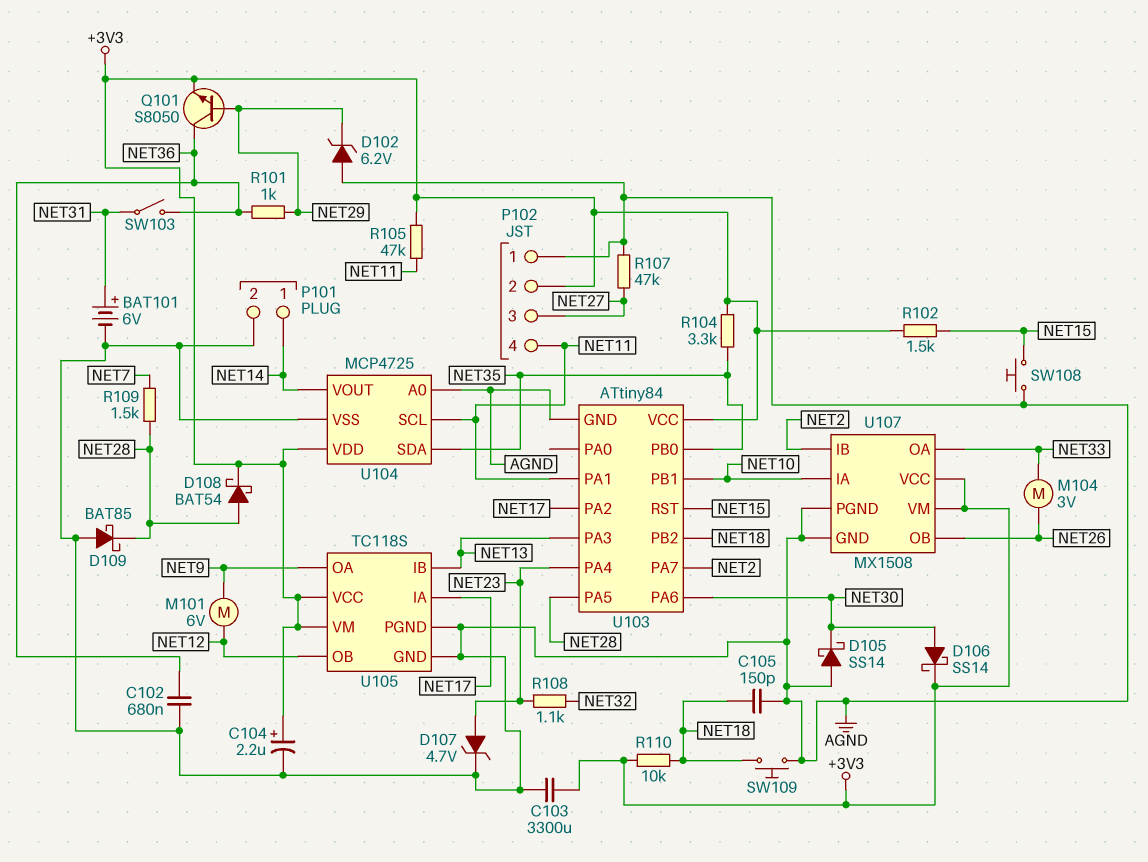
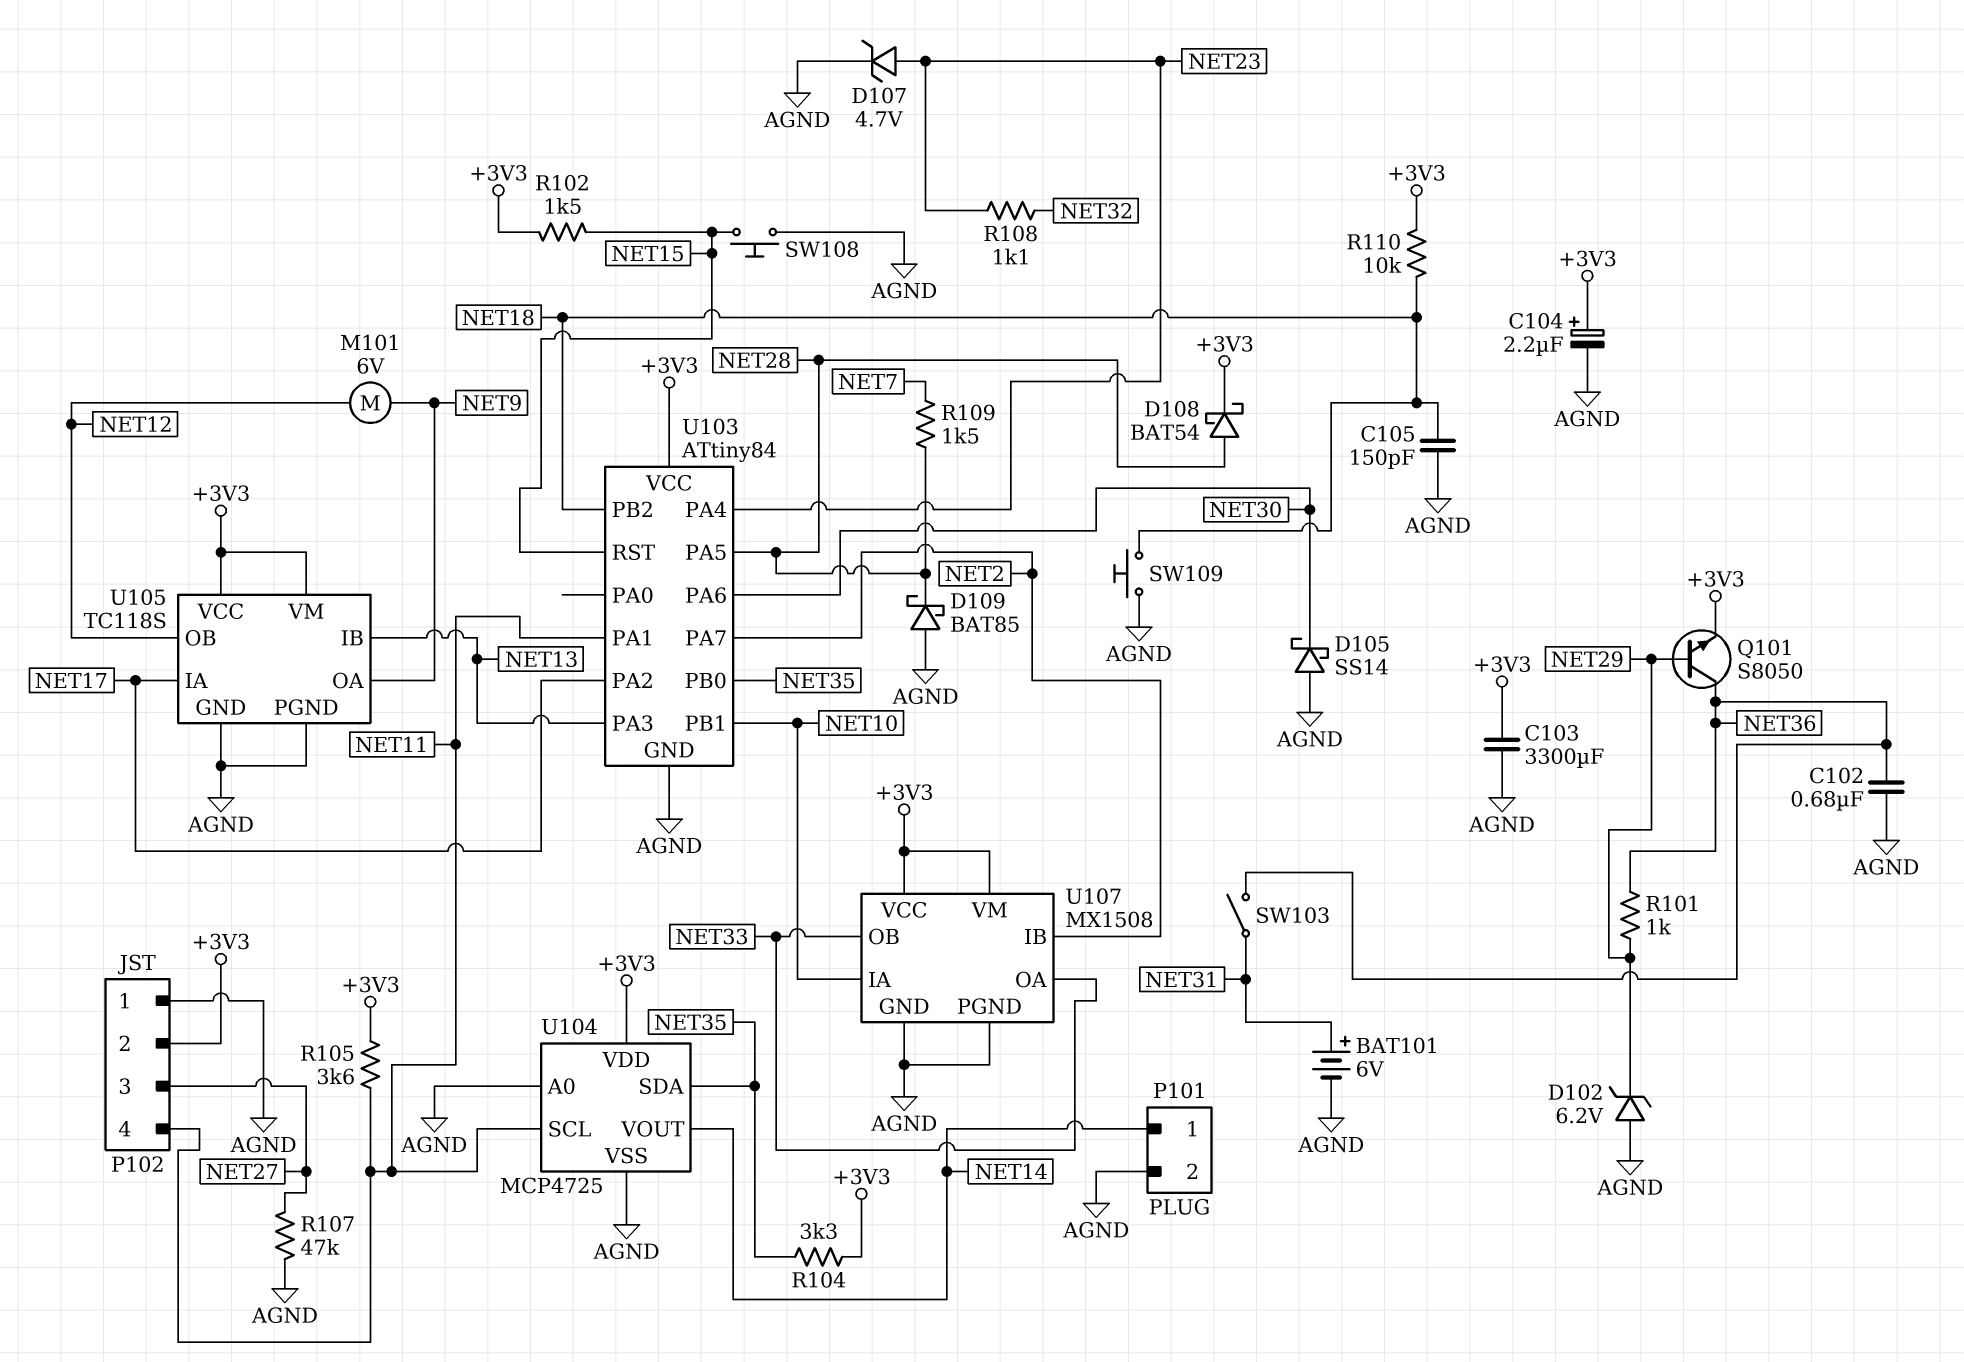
D106: schottky SS14 (A NET30, K +3V3) -> none
M104: motor 3V (NET26, NET33) -> none
R105: 47k (+3V3, NET11) -> 3.6k (+3V3, NET11)
U107 pin OB: NET26 -> NET33

